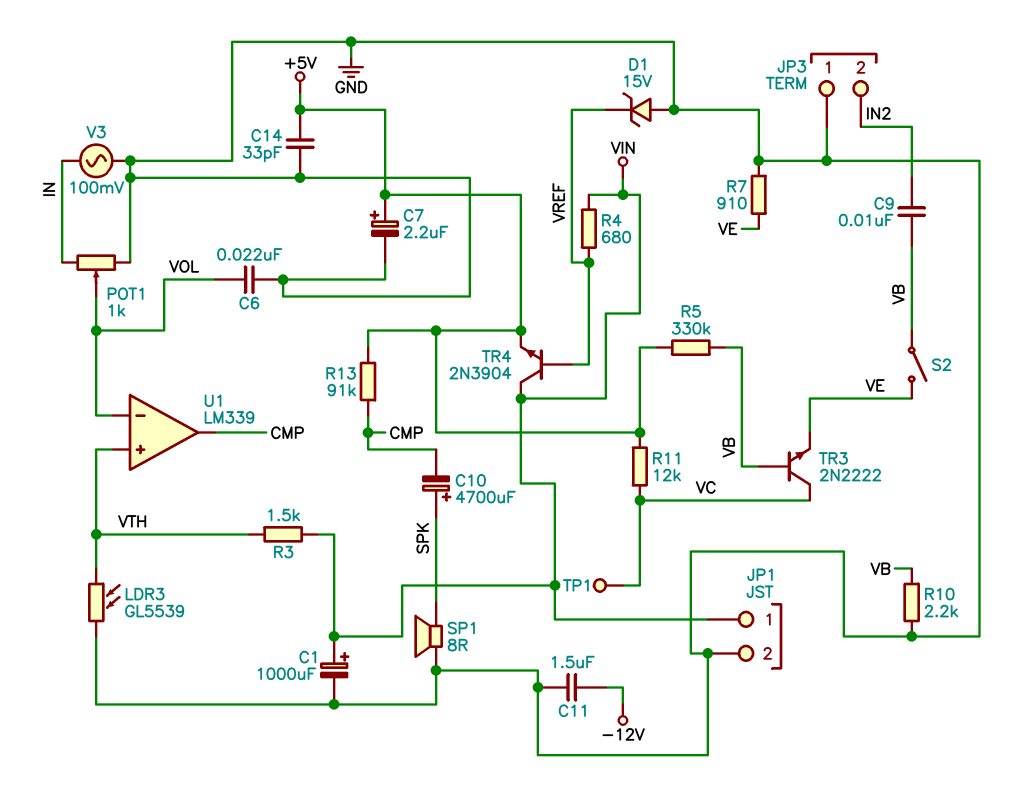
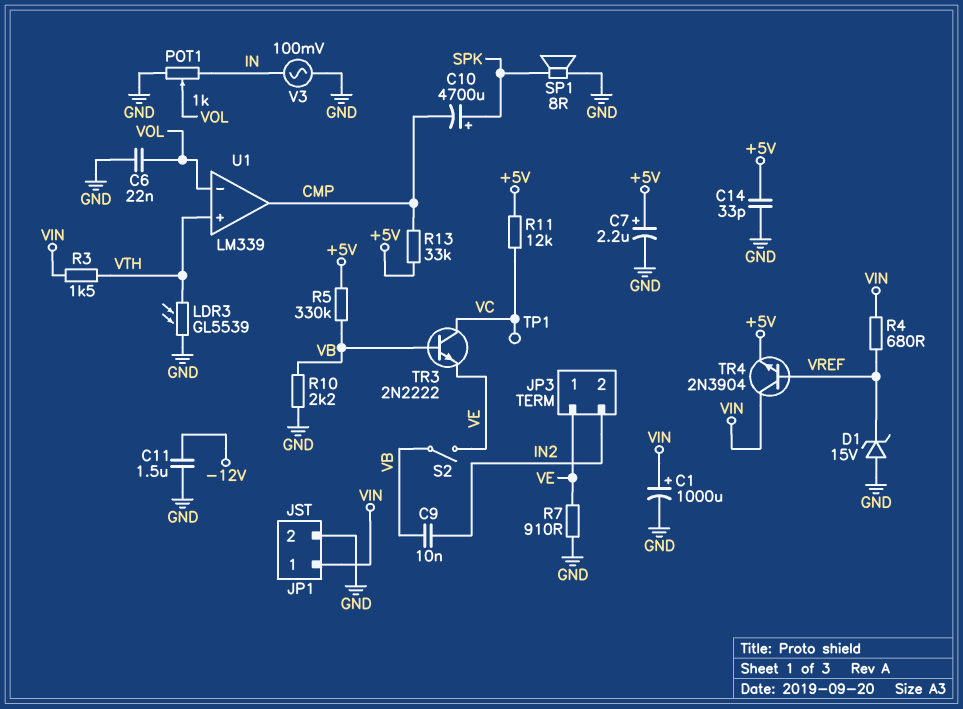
JP3 pin 1: GND -> VE
R13: 91k (+5V, CMP) -> 33k (+5V, CMP)

